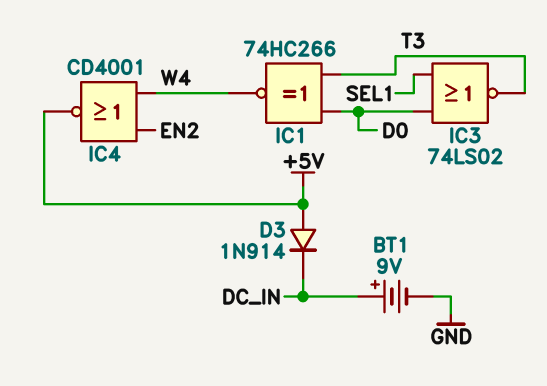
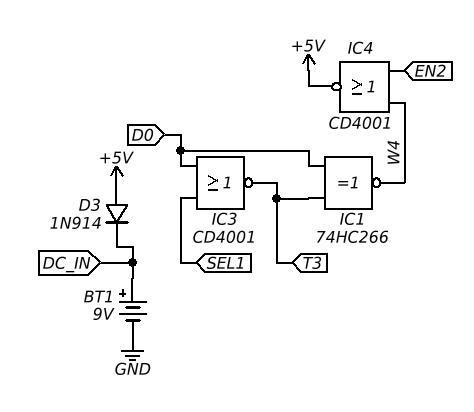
IC3: NOR 74LS02 (in D0, in SEL1, out T3) -> NOR CD4001 (in D0, in SEL1, out T3)

